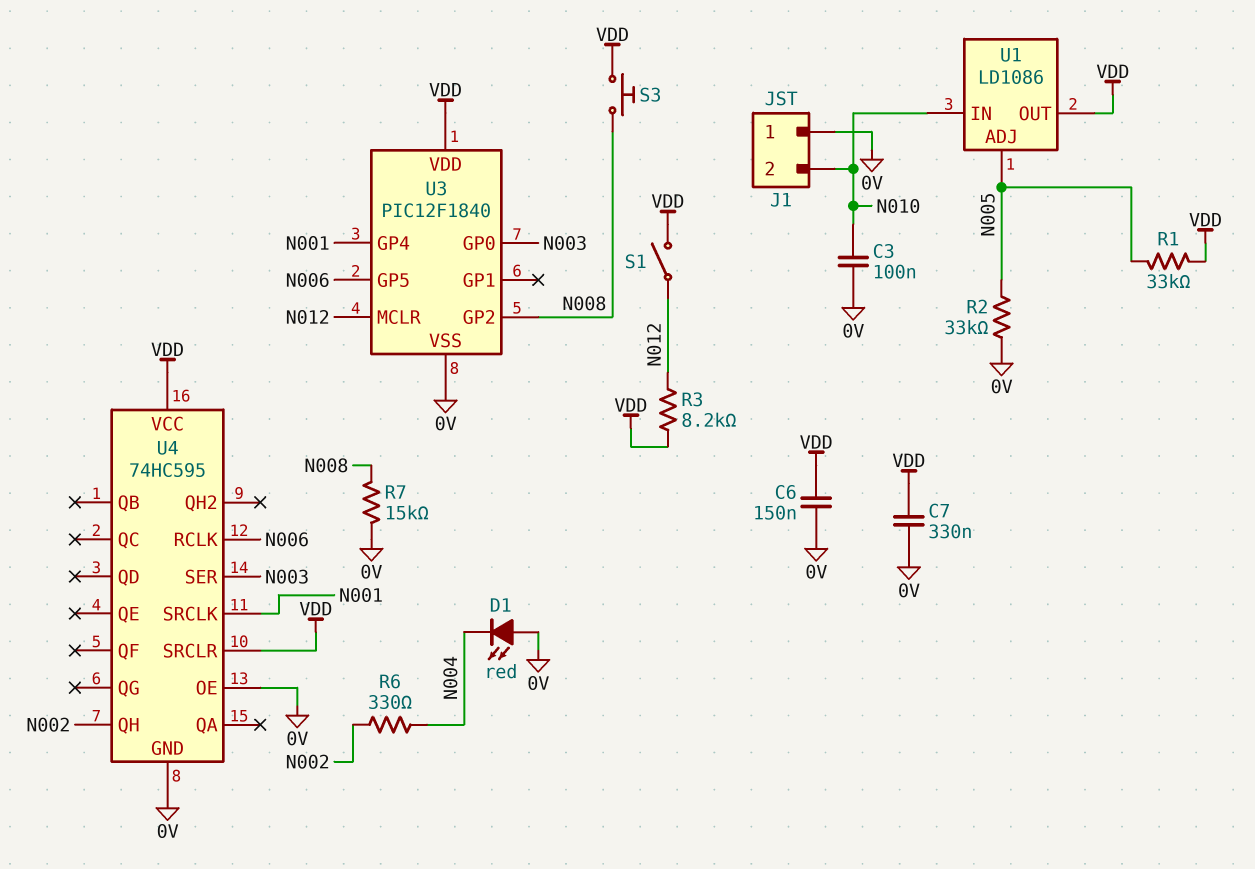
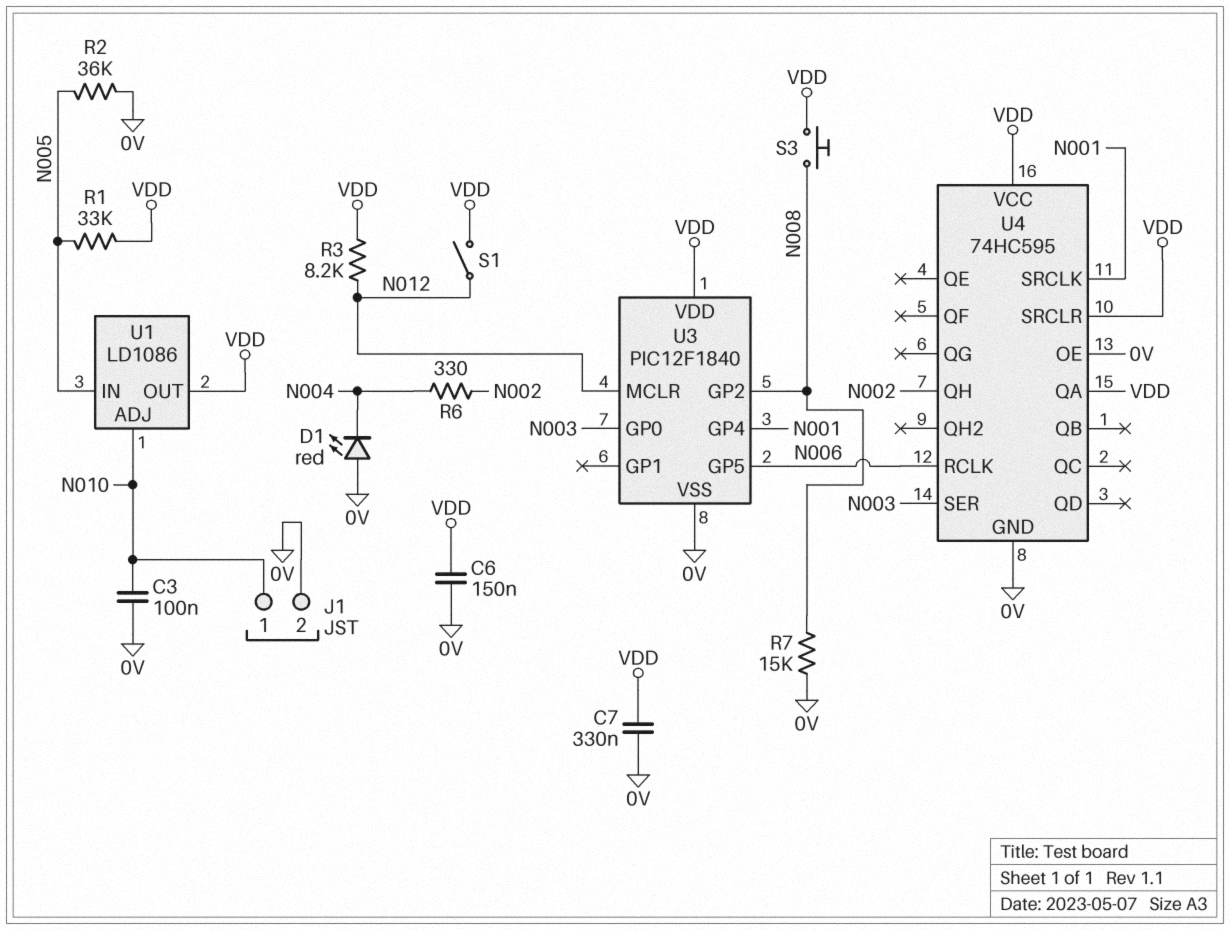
J1 pin 1: 0V -> N010
J1 pin 2: N010 -> 0V
R2: 33k (0V, N005) -> 36k (0V, N005)
U1 pin ADJ: N005 -> N010
U1 pin IN: N010 -> N005
U4 pin QA: none -> VDD

